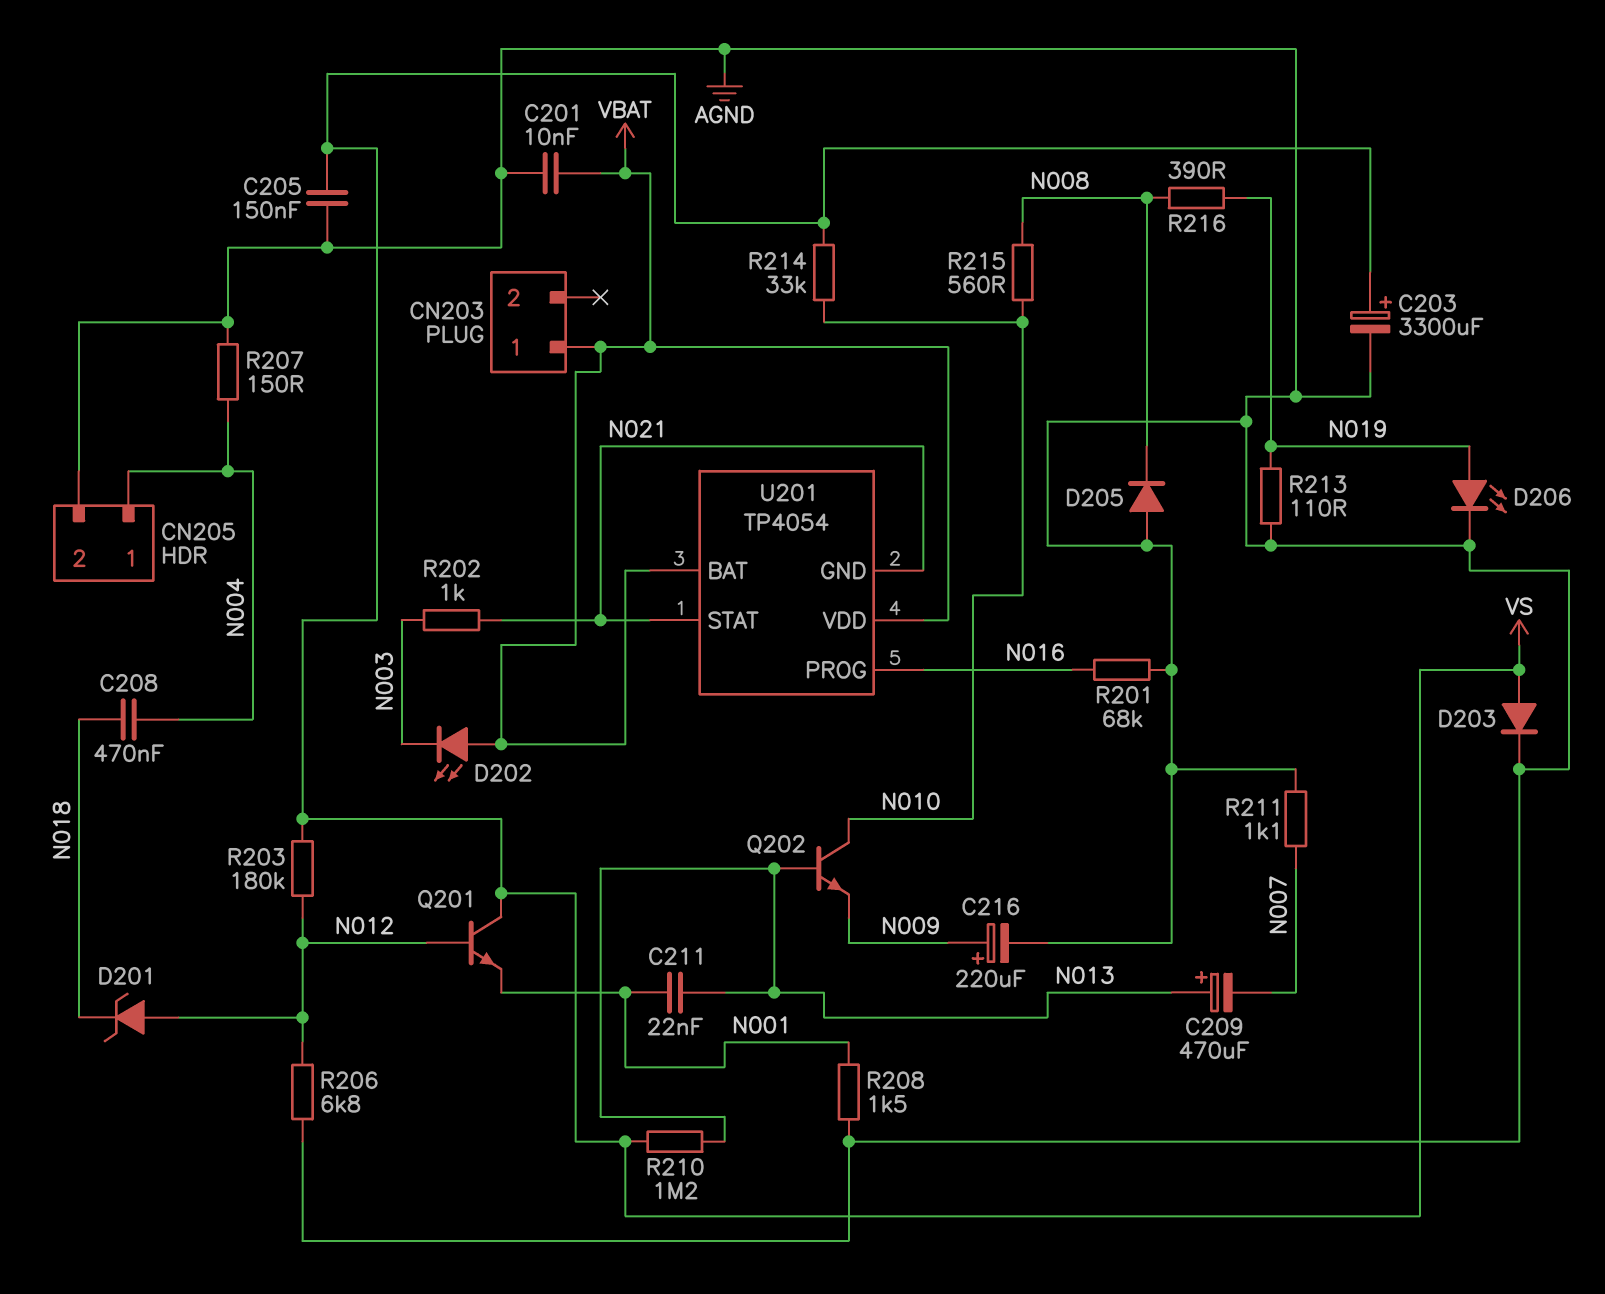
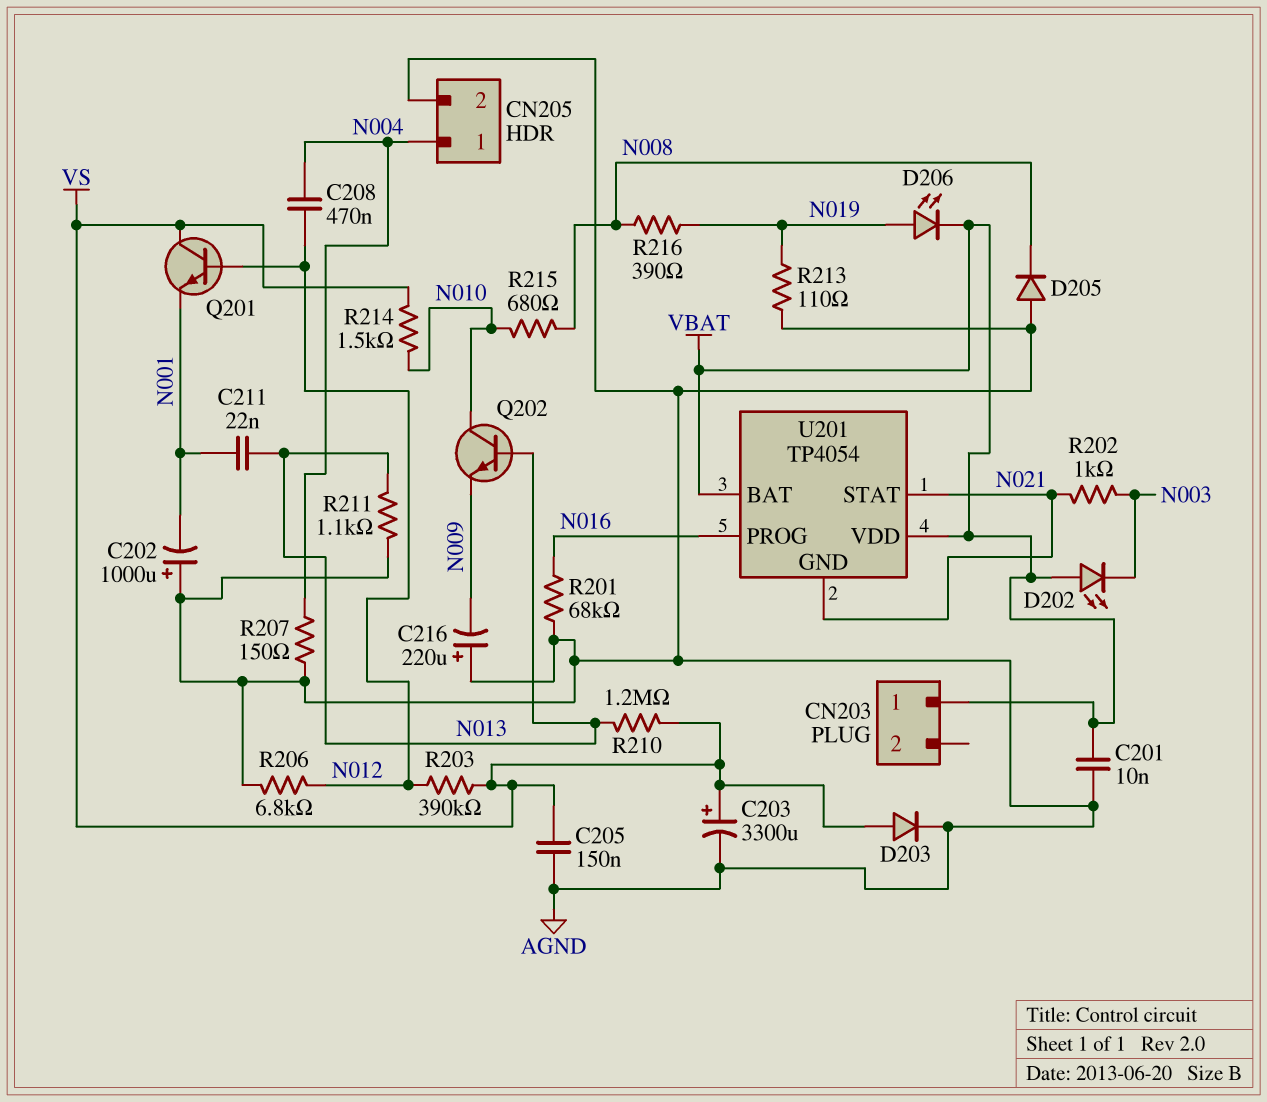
C202: none -> 1000uF (plus AGND, minus N001)
C208: 470nF (N004, N018) -> 470nF (N004, N012)
C209: 470uF (plus N013, minus N007) -> none
C216: 220uF (plus N009, minus AGND) -> 220uF (plus AGND, minus N009)
D201: zener (A N012, K N018) -> none
D206: LED (A N019, K AGND) -> LED (A N019, K VBAT)
R203: 180k (N012, VS) -> 390k (N012, VS)
R208: 1.5k (AGND, N001) -> none
R211: 1.1k (AGND, N007) -> 1.1k (AGND, N013)
R214: 33k (N010, VS) -> 1.5k (N010, VS)
R215: 560 (N008, N010) -> 680 (N008, N010)

